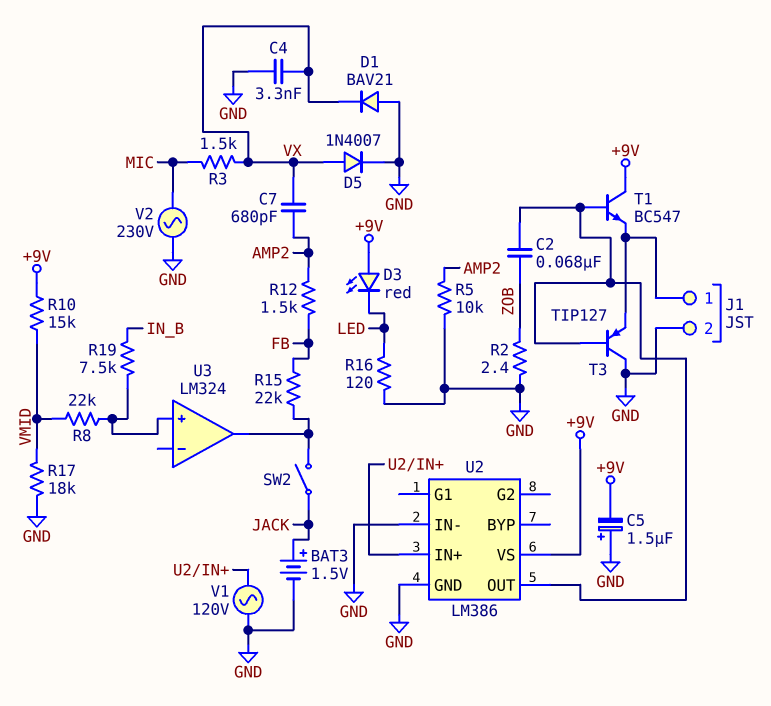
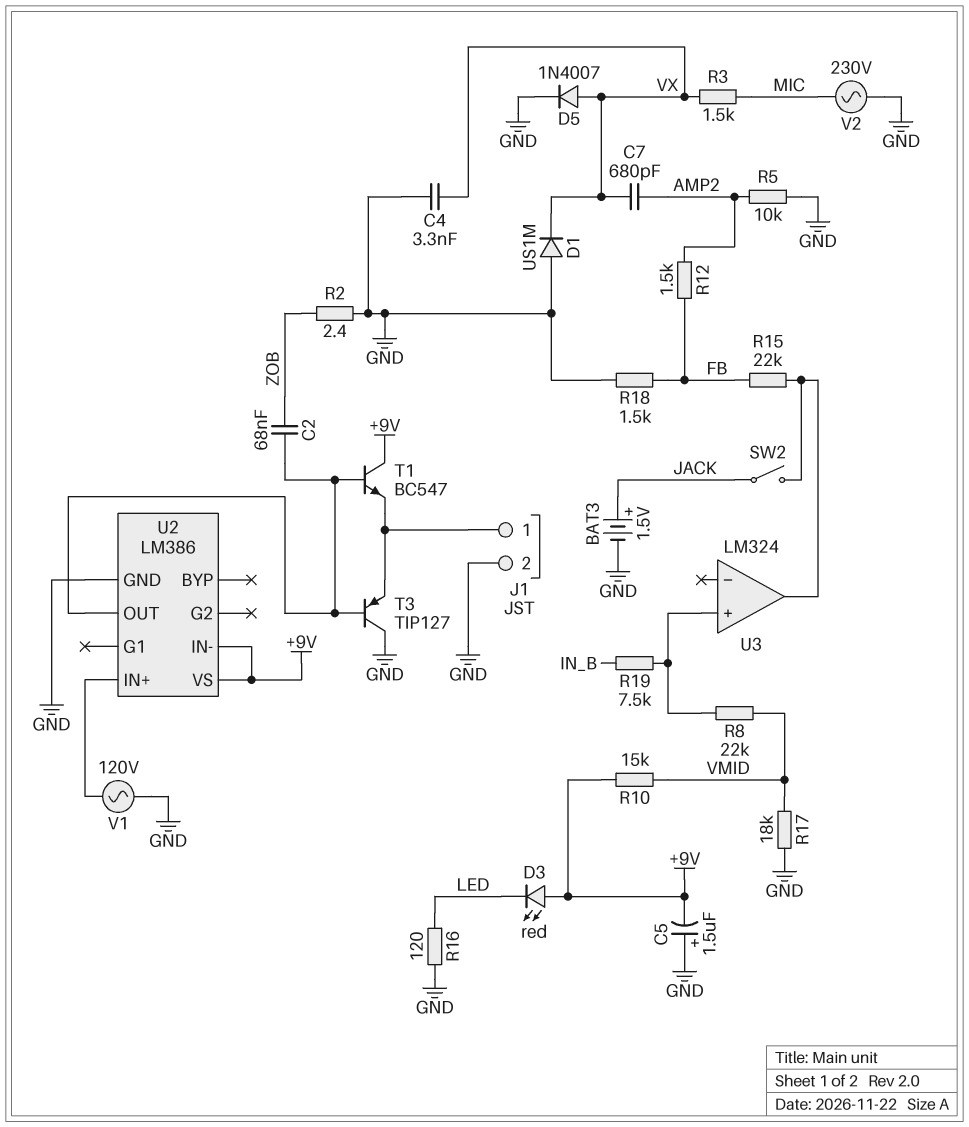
D1: diode BAV21 (A GND, K VX) -> diode US1M (A GND, K VX)
R18: none -> 1.5k (FB, GND)
U2 pin IN-: GND -> +9V

